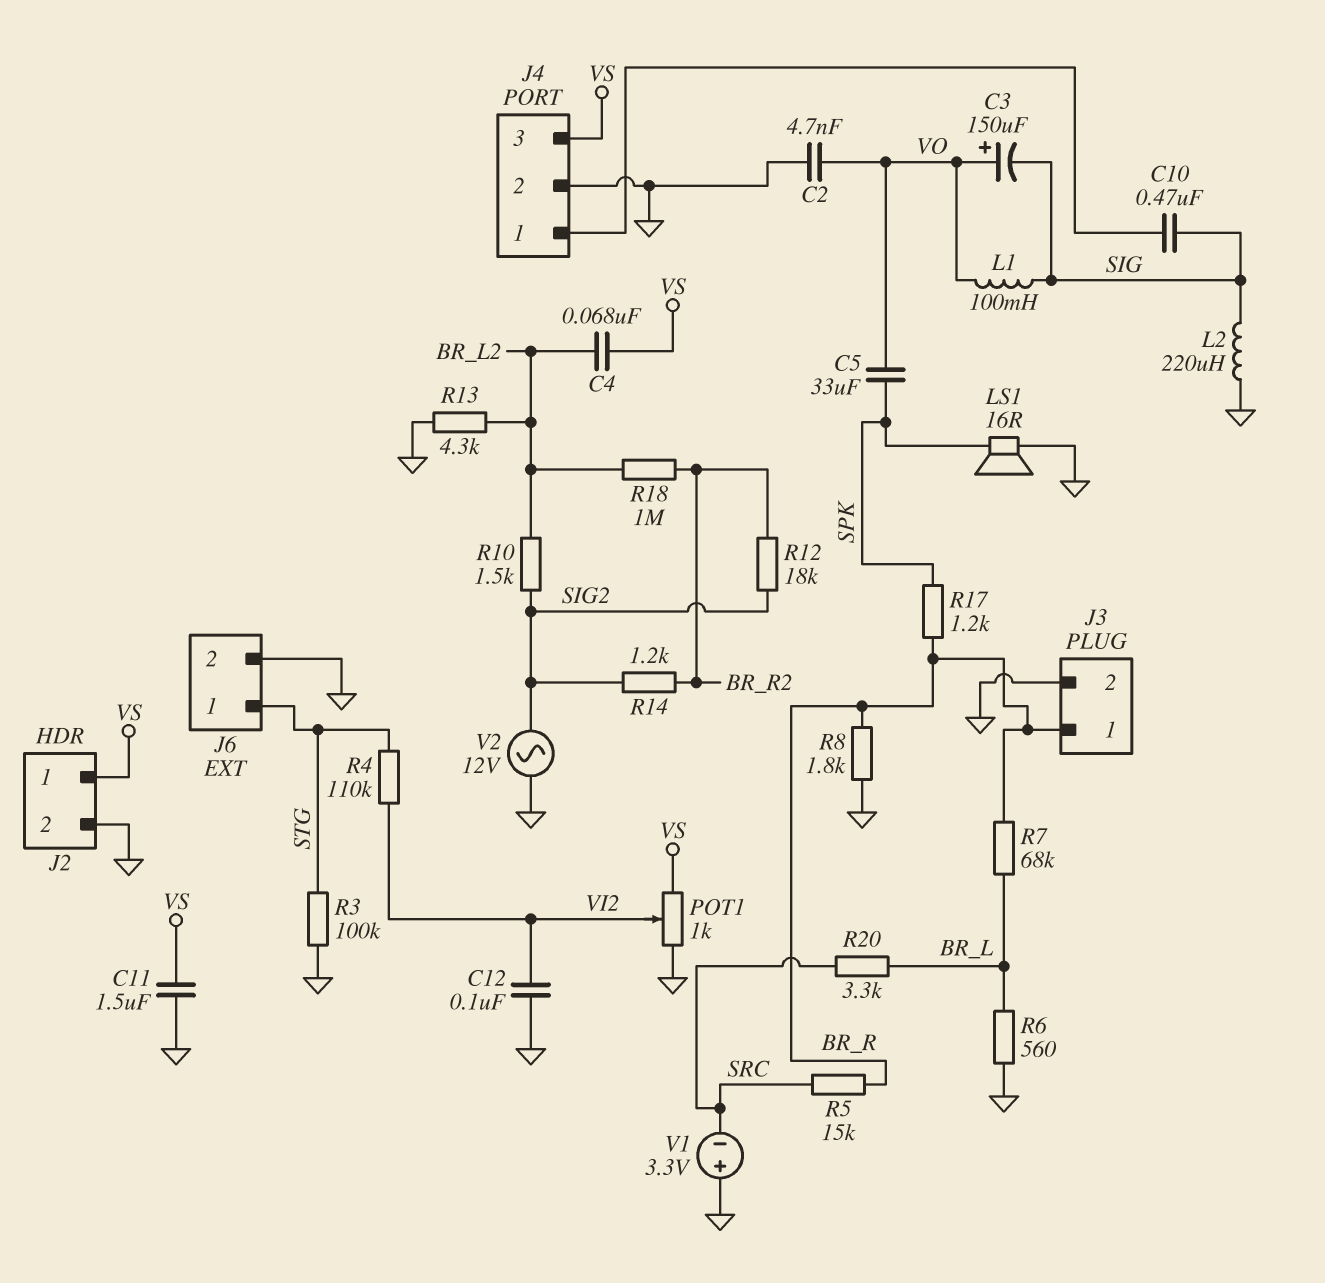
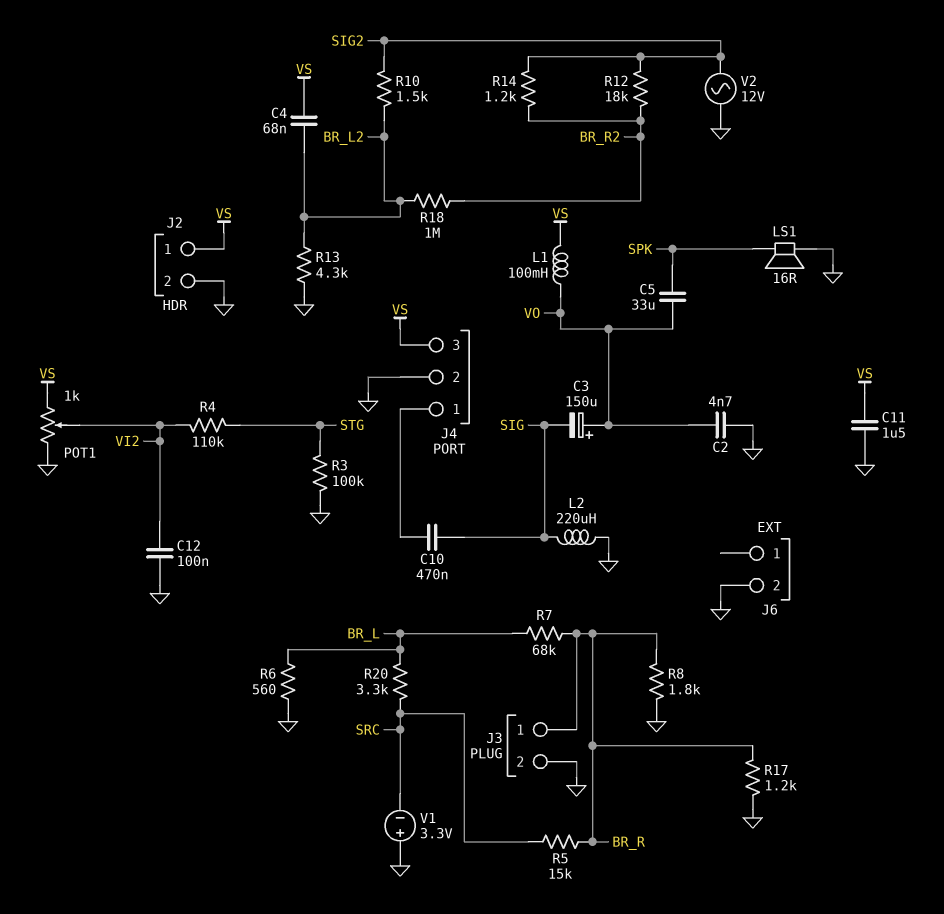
J6 pin 1: STG -> none
L1: 100mH (SIG, VO) -> 100mH (VO, VS)
R17: 1.2k (BR_R, SPK) -> 1.2k (BR_R, GND)

